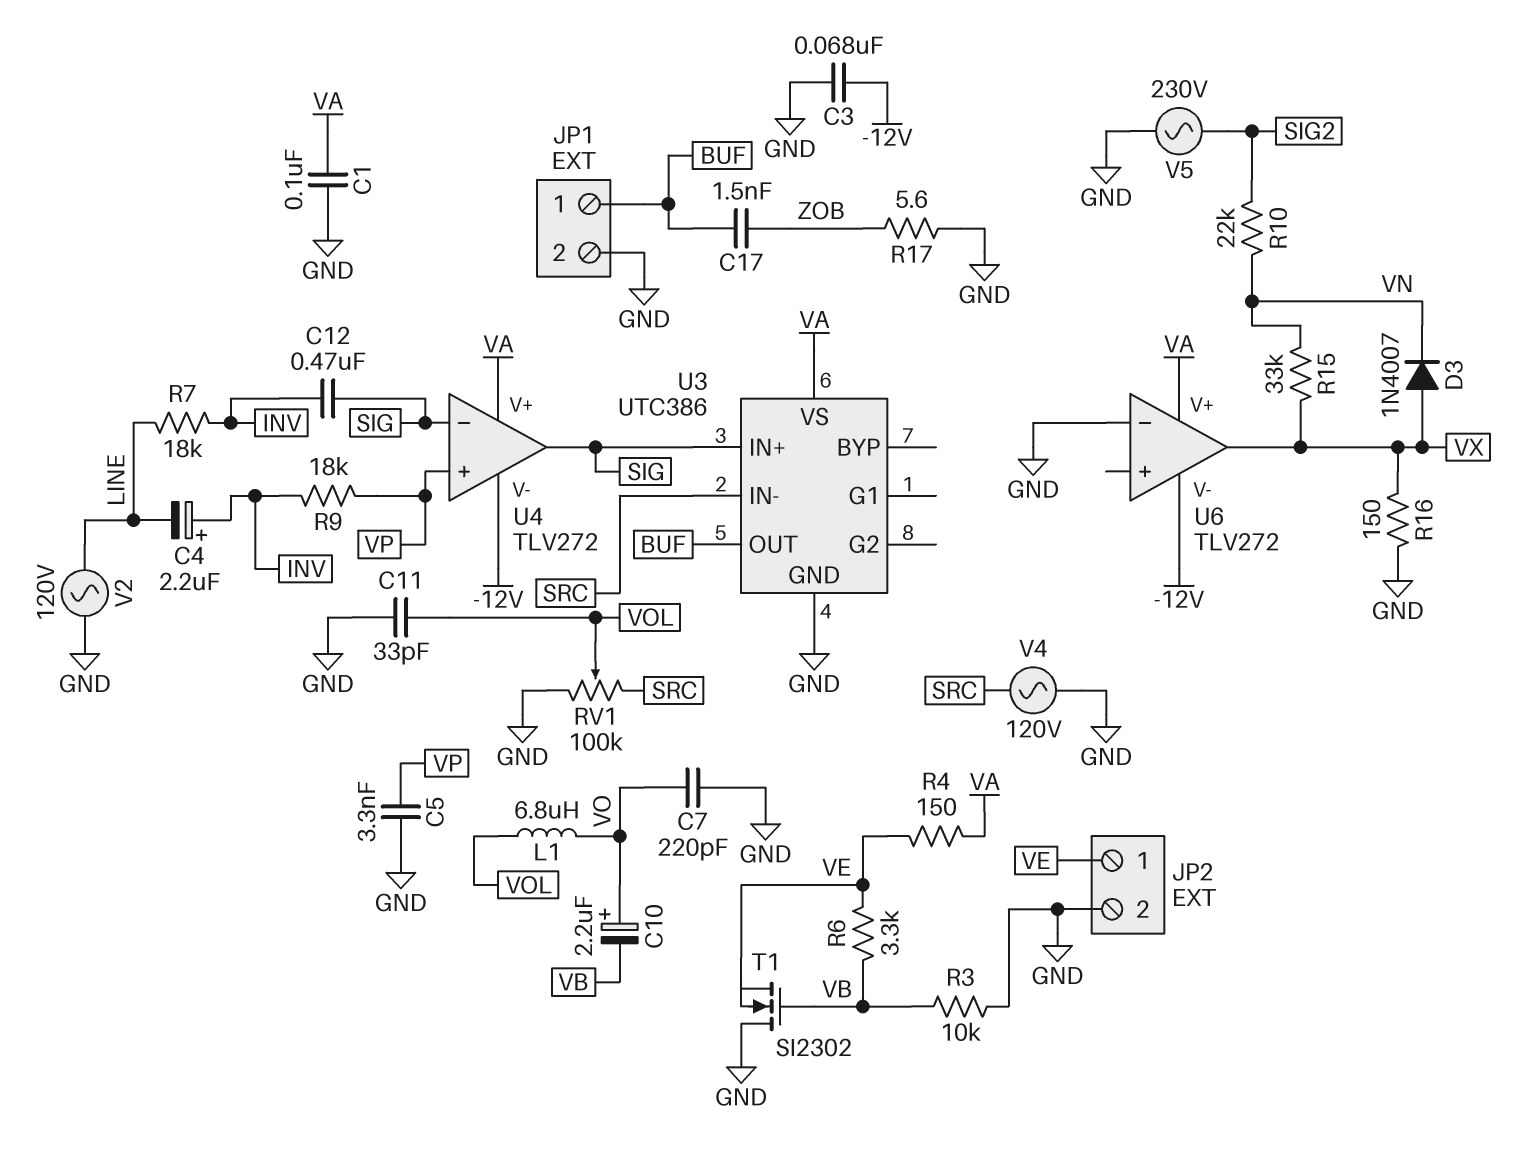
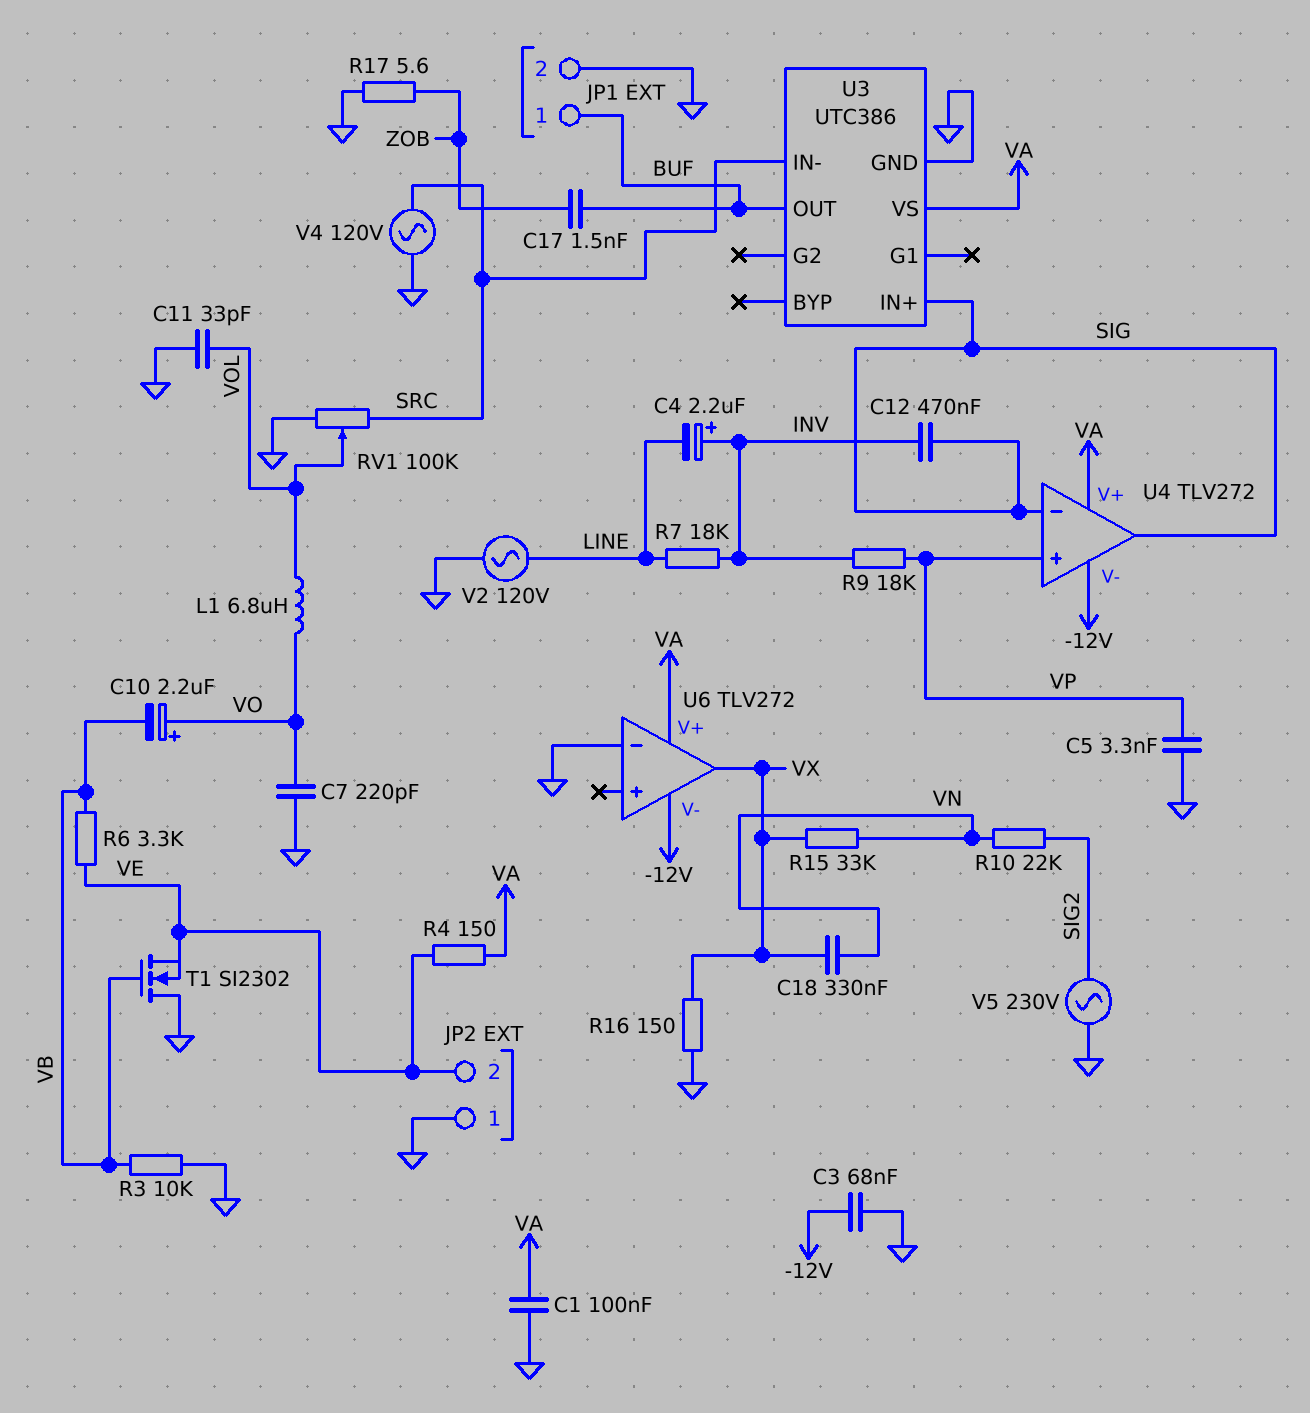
C18: none -> 330nF (VN, VX)
D3: diode 1N4007 (A VX, K VN) -> none
JP2 pin 1: VE -> GND
JP2 pin 2: GND -> VE

